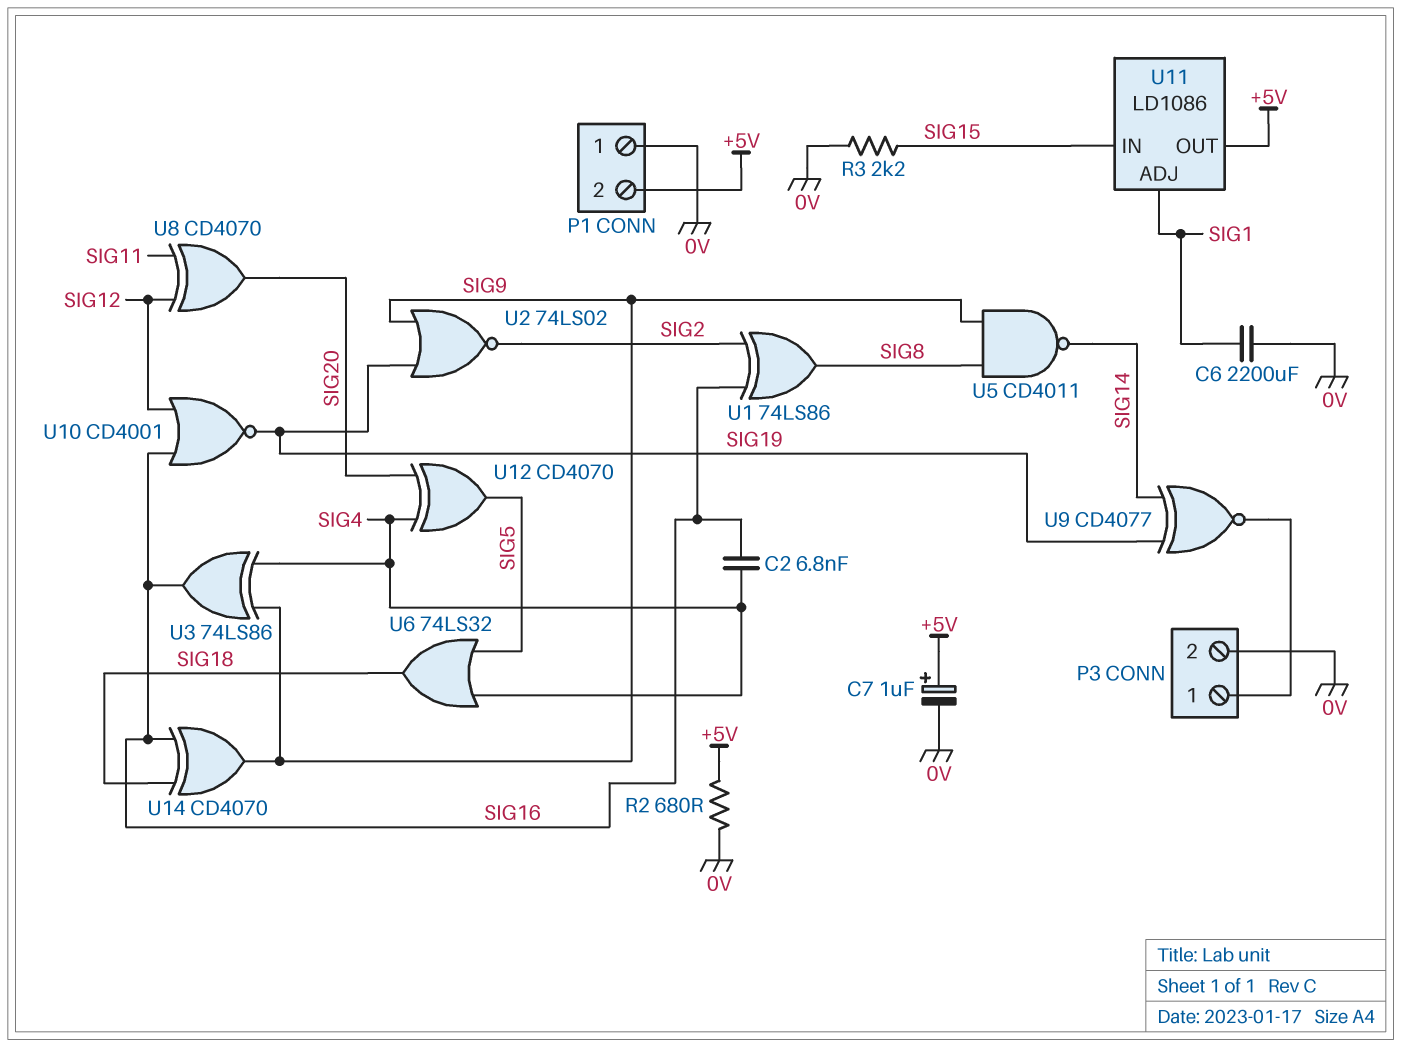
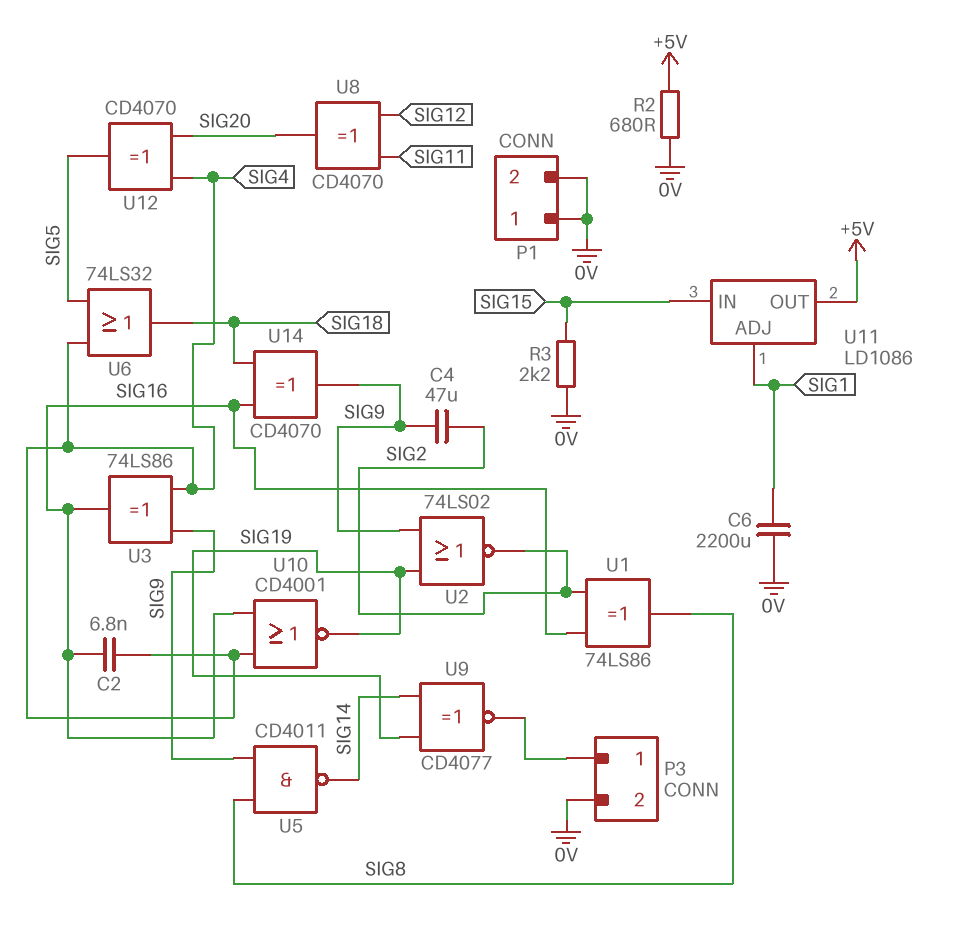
C4: none -> 47uF (SIG2, SIG9)
C7: 1uF (plus +5V, minus 0V) -> none
P1 pin 2: +5V -> 0V
U10: NOR CD4001 (in SIG12, in SIG16, out SIG19) -> NOR CD4001 (in SIG4, in SIG16, out SIG19)

